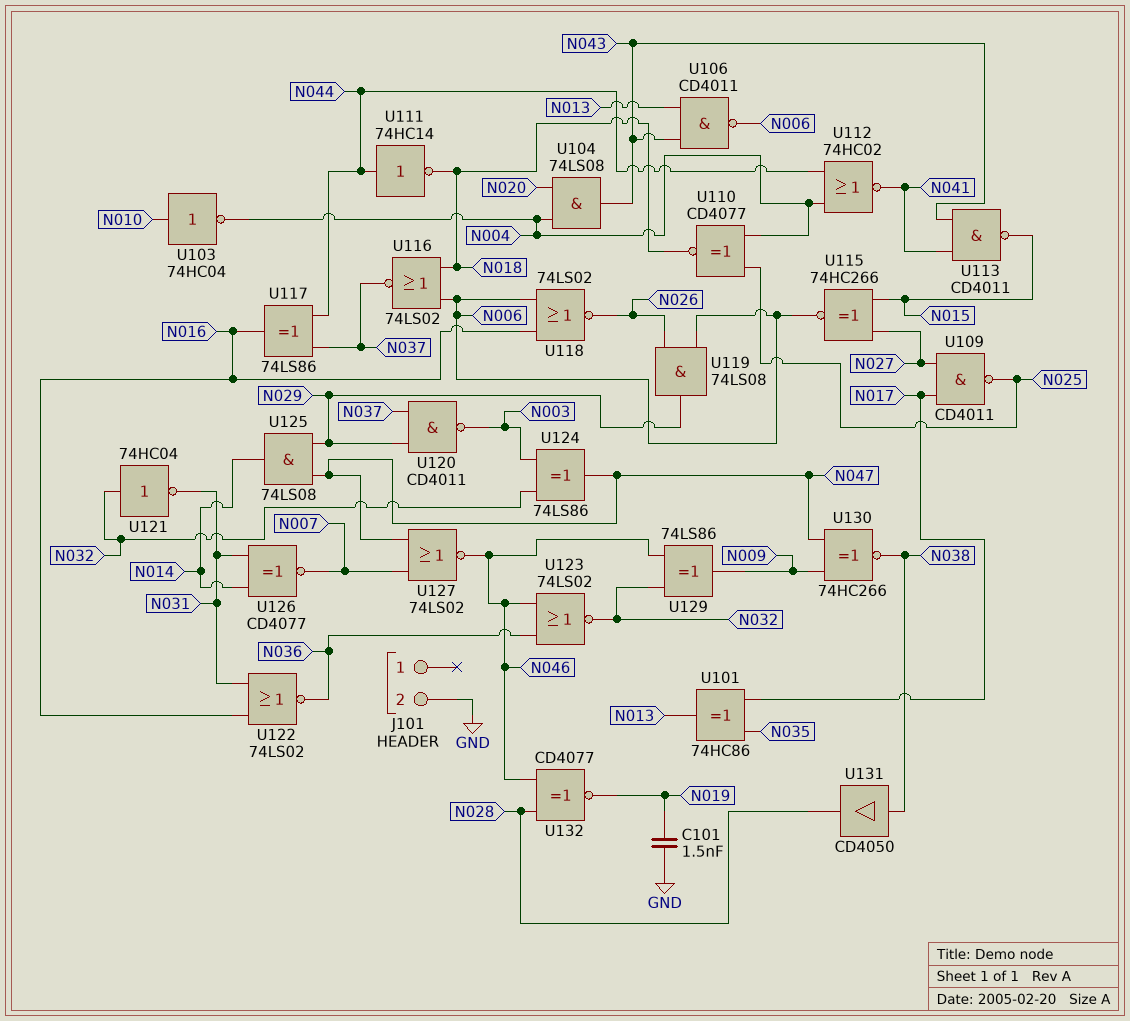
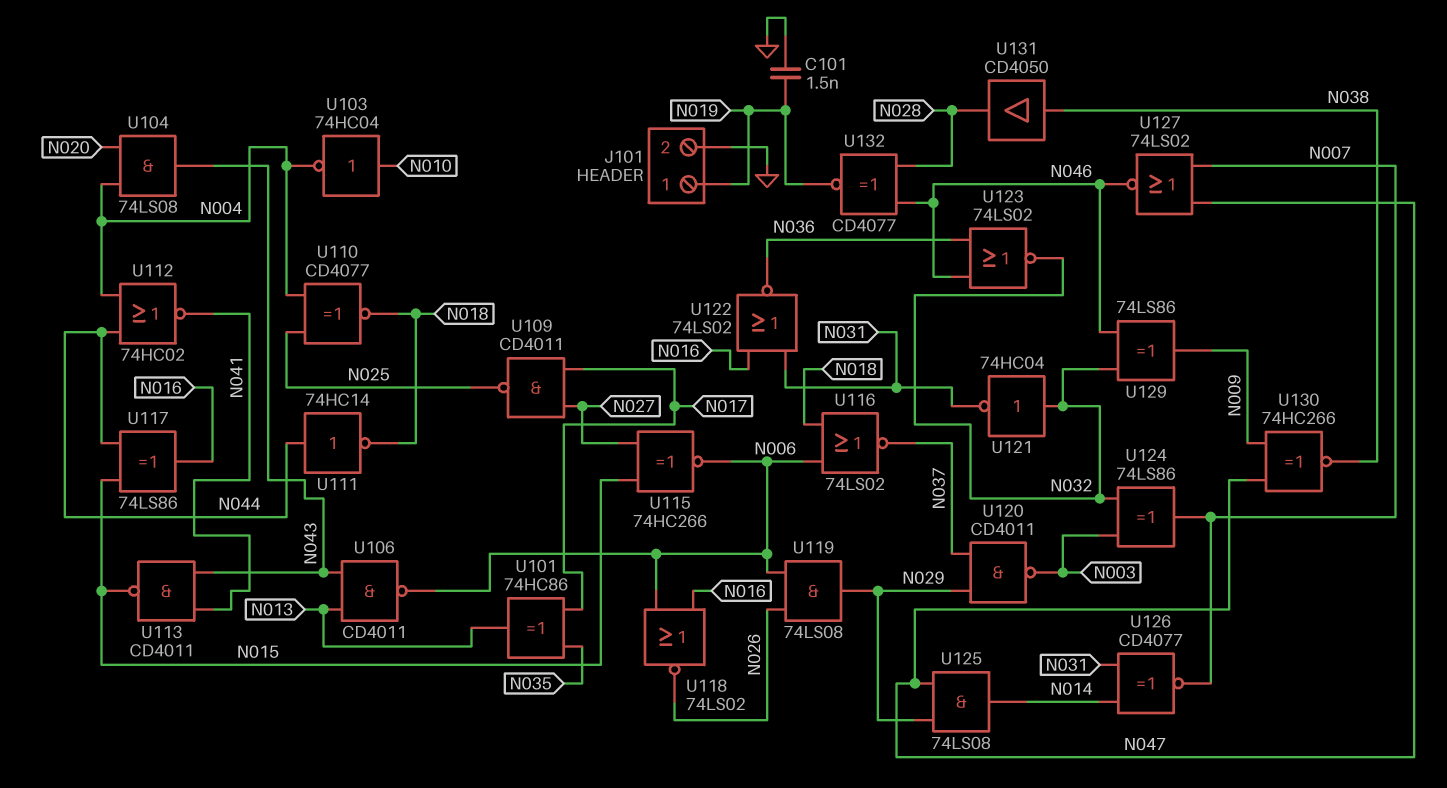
J101 pin 1: none -> N019
U117: XOR 74LS86 (in N037, in N044, out N016) -> XOR 74LS86 (in N015, in N044, out N016)
U124: XOR 74LS86 (in N003, in N032, out N047) -> XOR 74LS86 (in N003, in N032, out N007)

